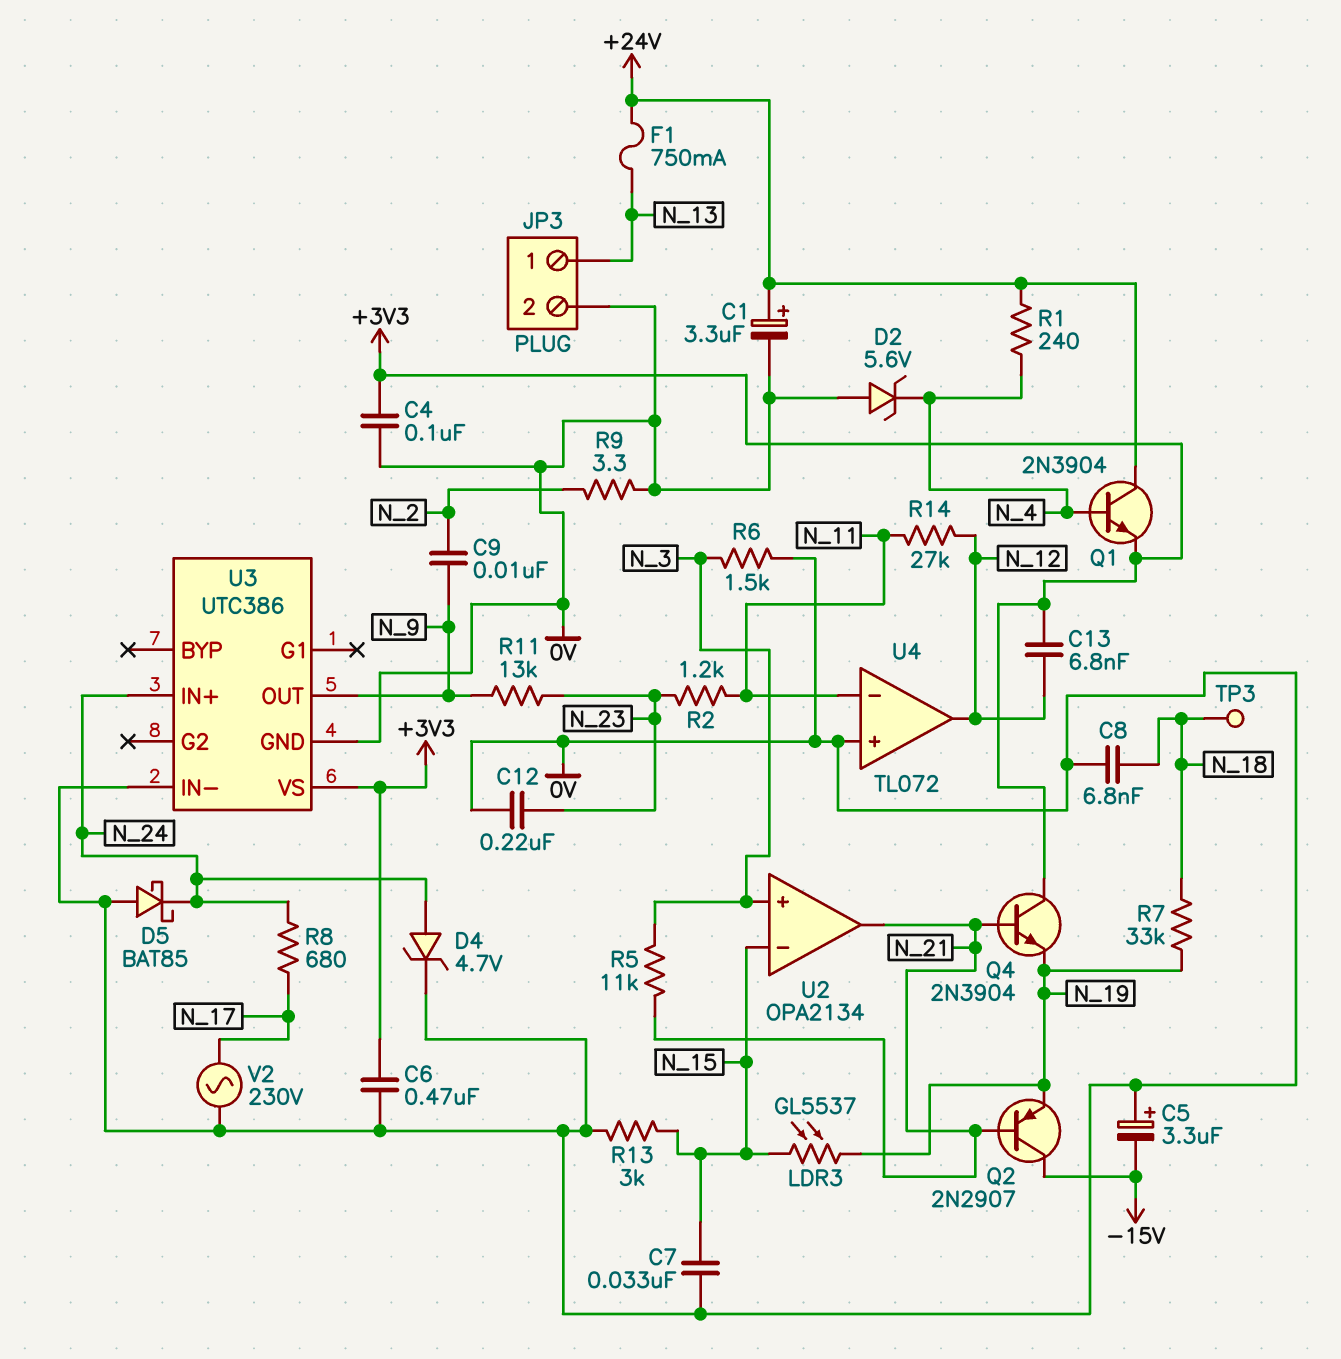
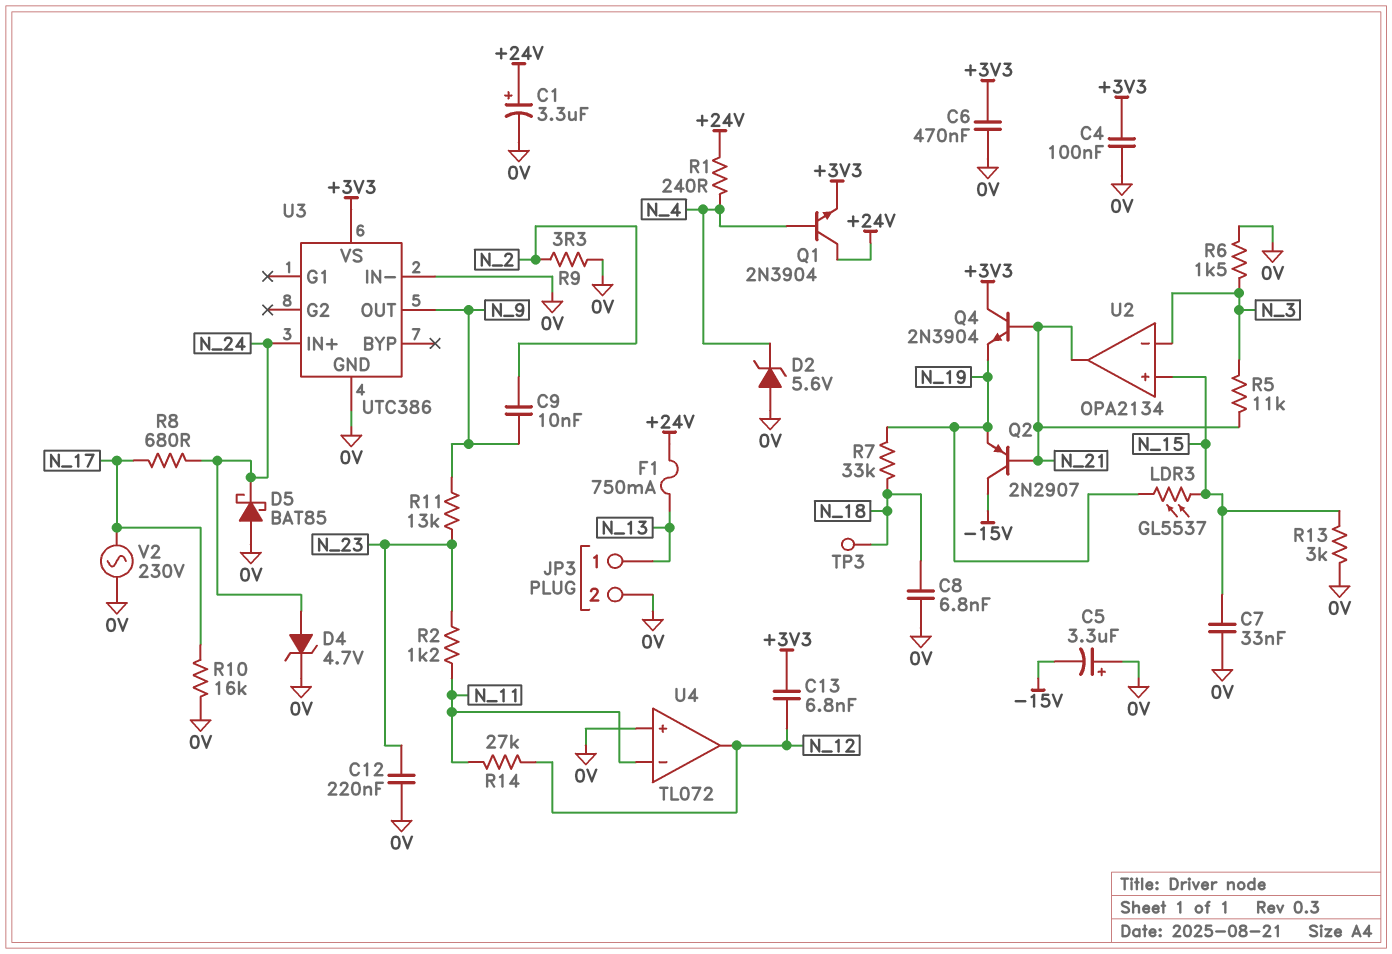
R10: none -> 16k (0V, N_17)
U2 pin in+: N_3 -> N_15
U2 pin in-: N_15 -> N_3

